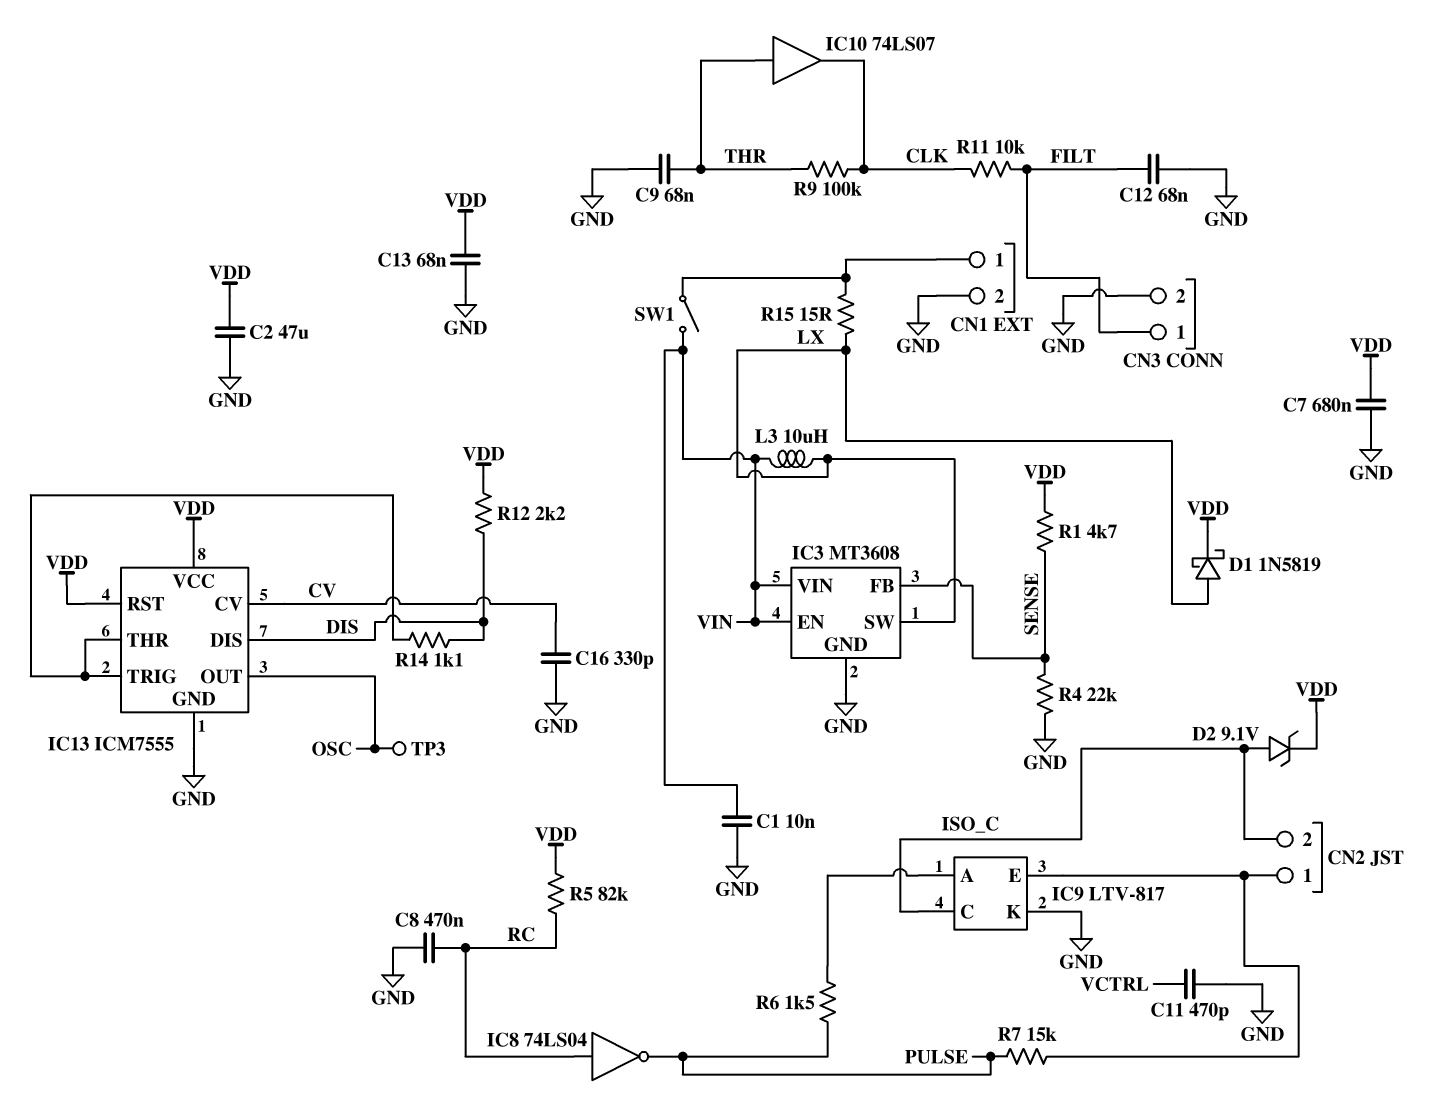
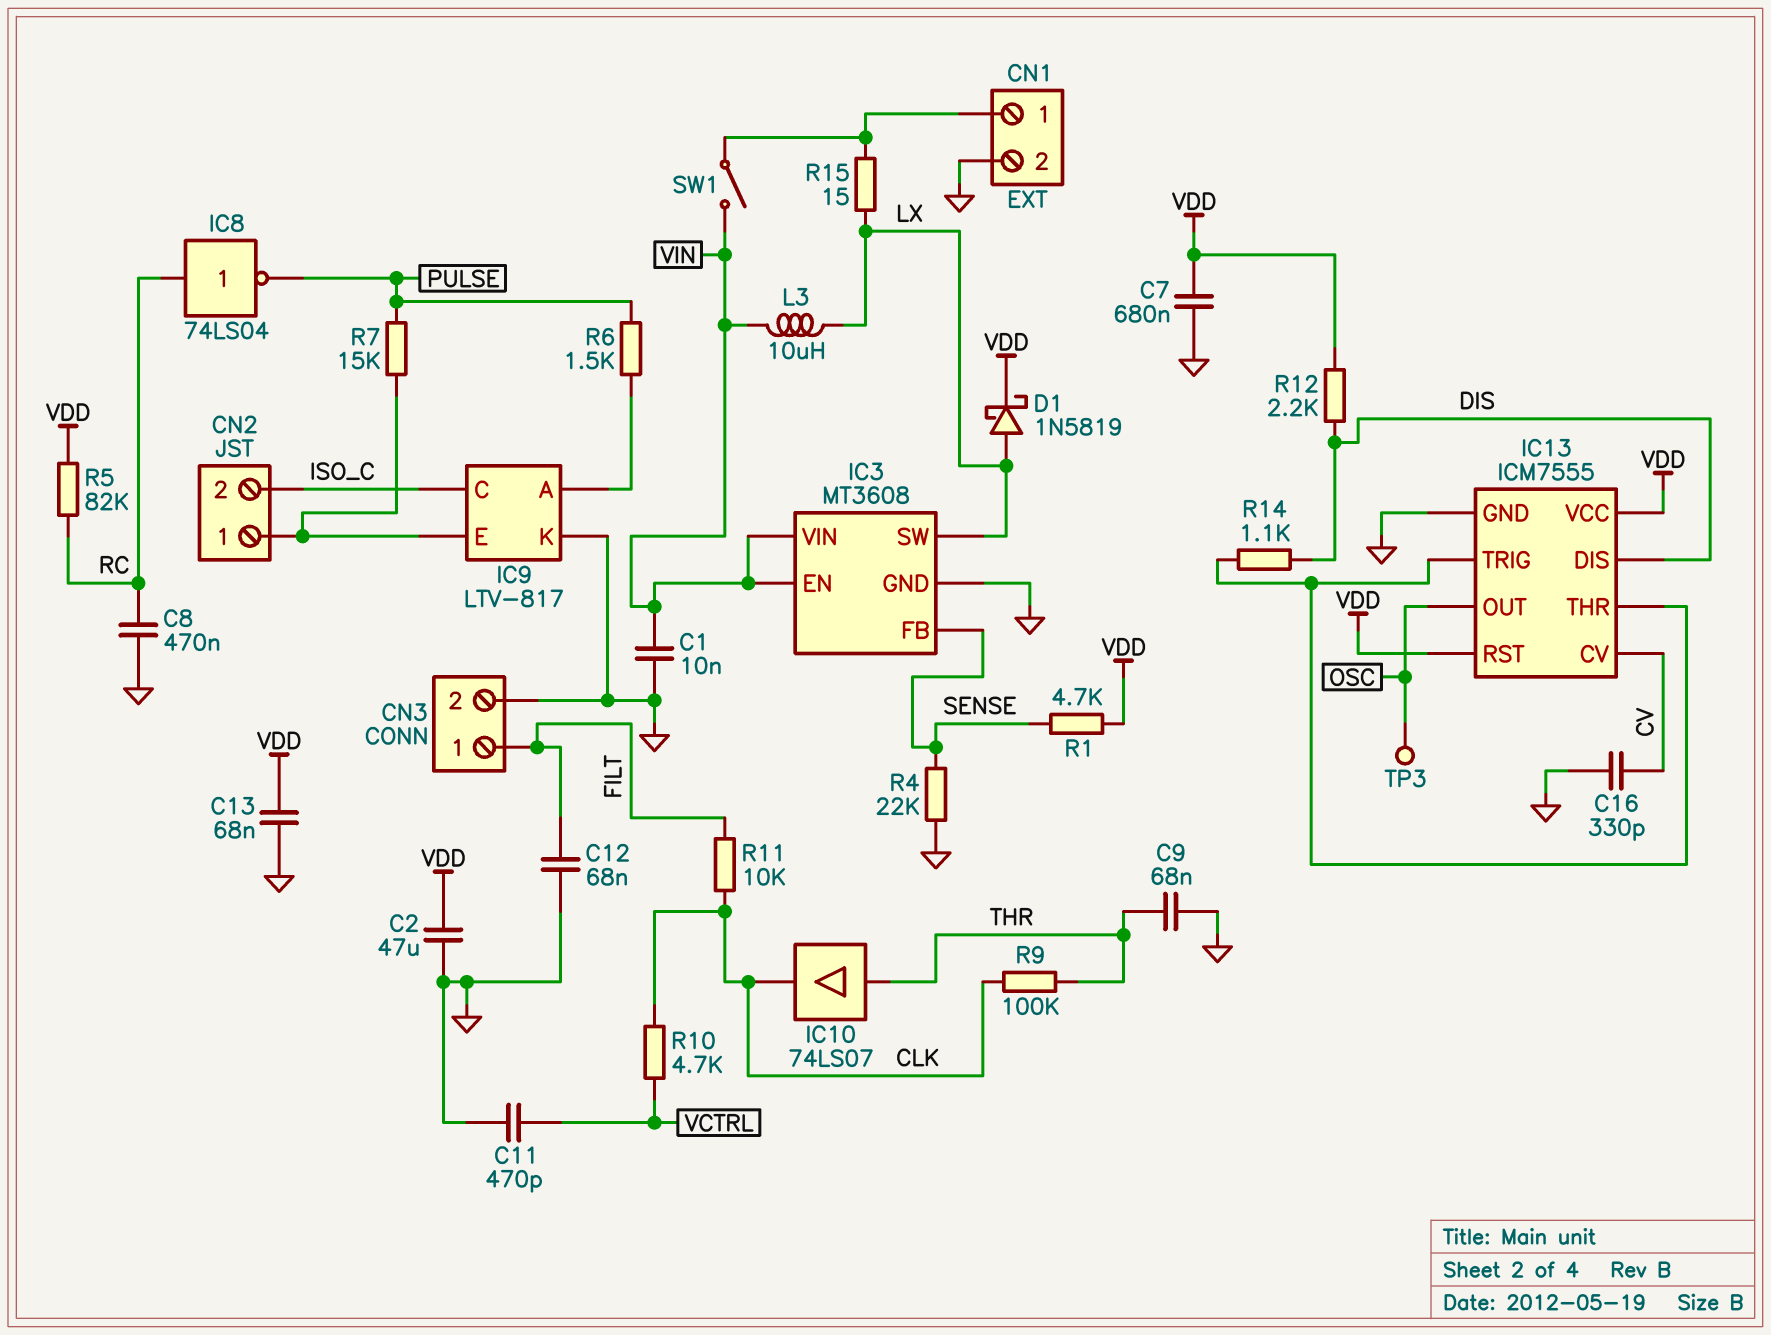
D2: zener 9.1V (A ISO_C, K VDD) -> none
R10: none -> 4.7k (CLK, VCTRL)

